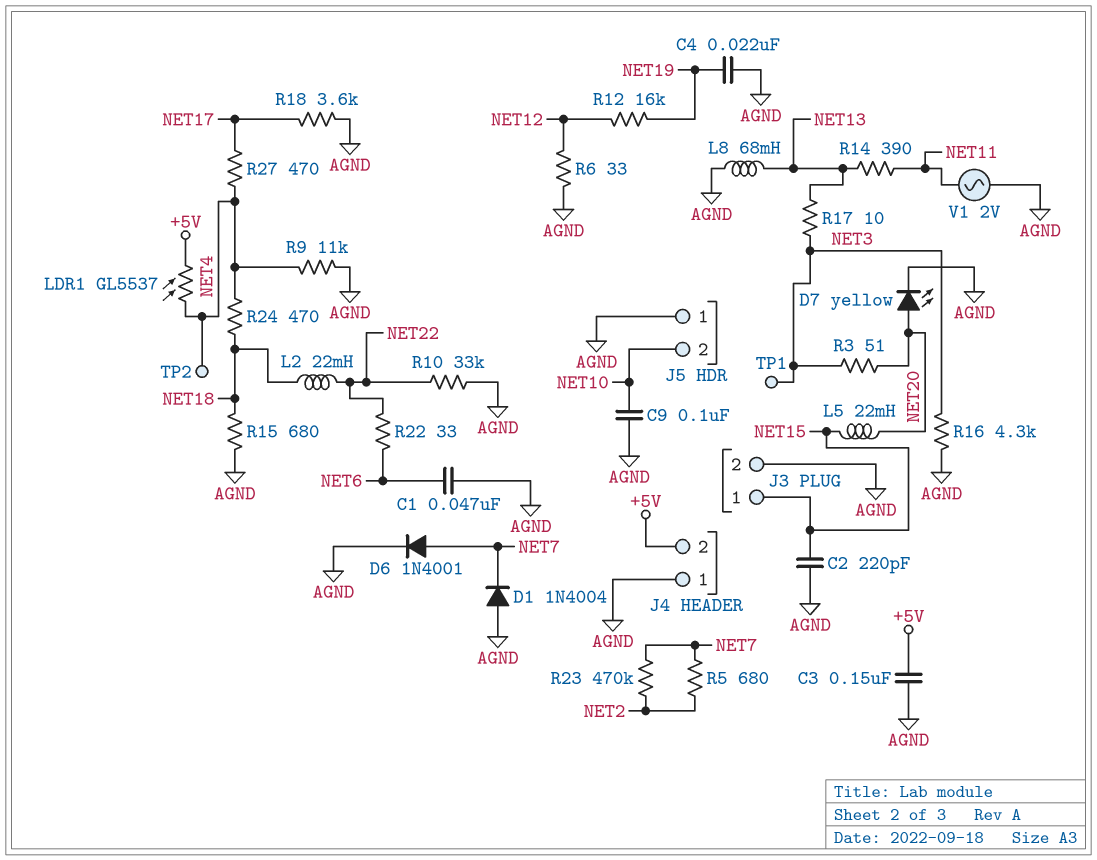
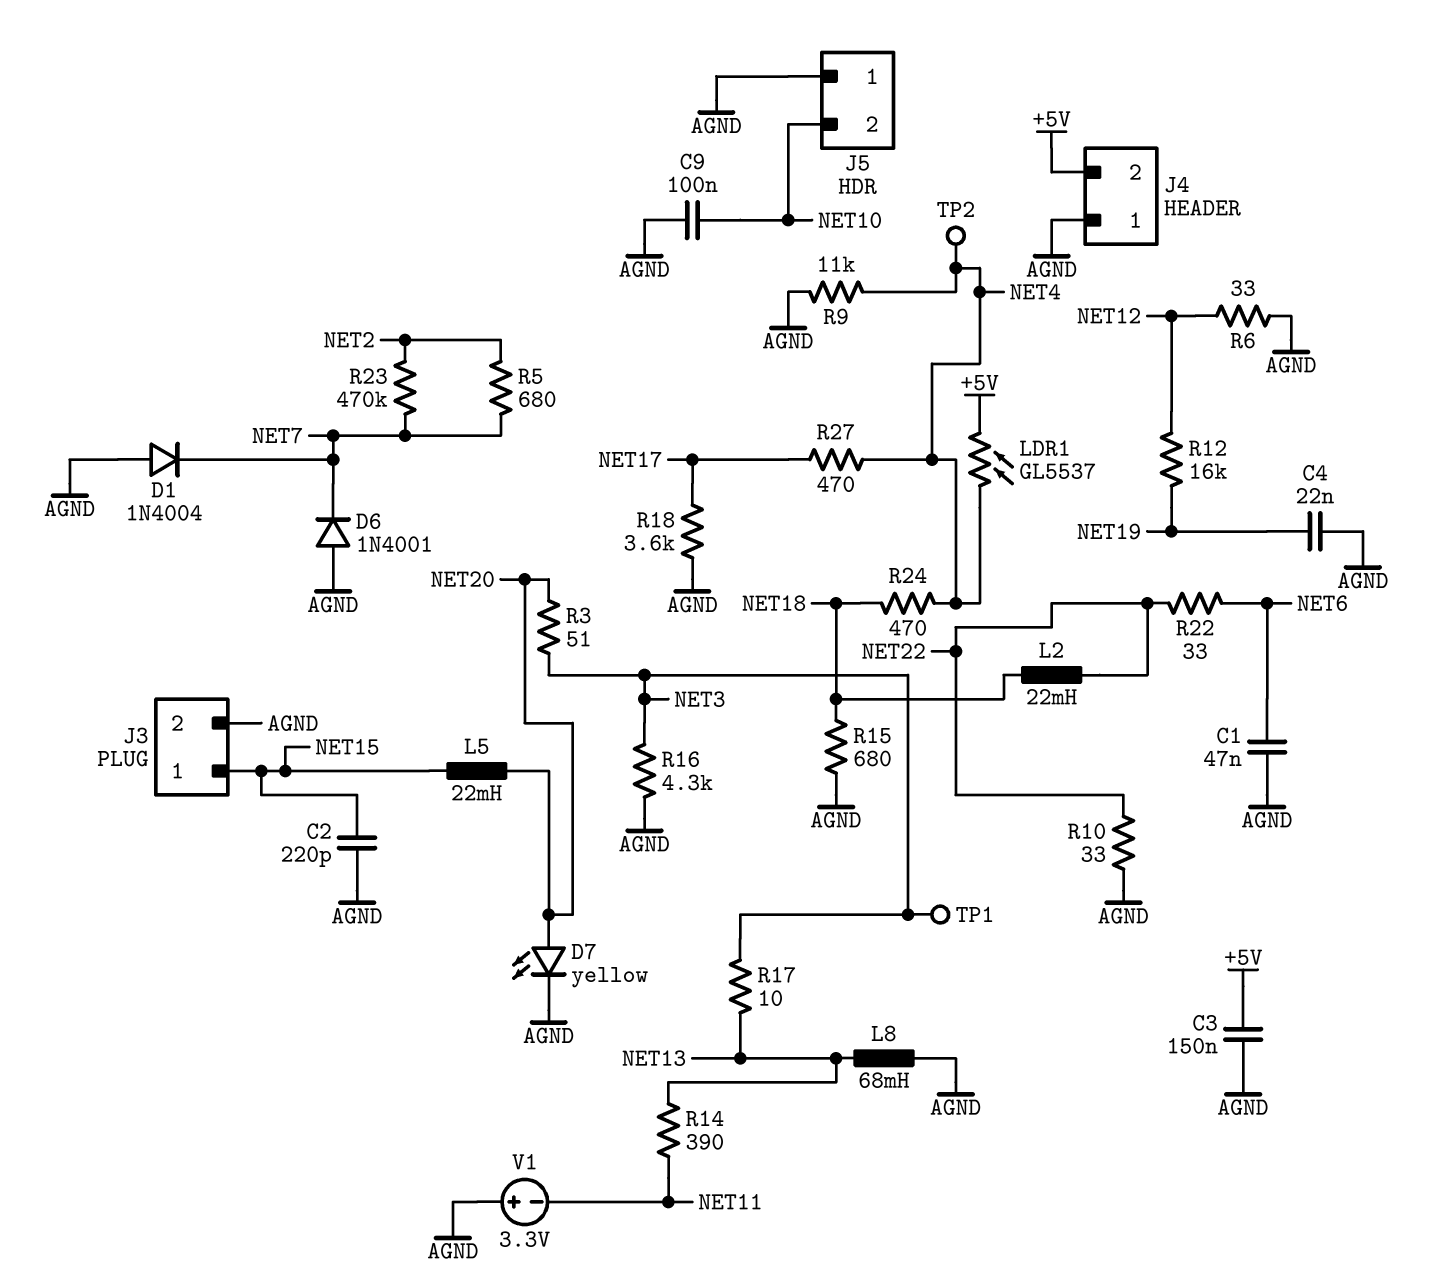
D6: diode 1N4001 (A NET7, K AGND) -> diode 1N4001 (A AGND, K NET7)
R10: 33k (AGND, NET22) -> 33 (AGND, NET22)
V1: AC 2V (AGND, NET11) -> 3.3V (plus AGND, minus NET11)

